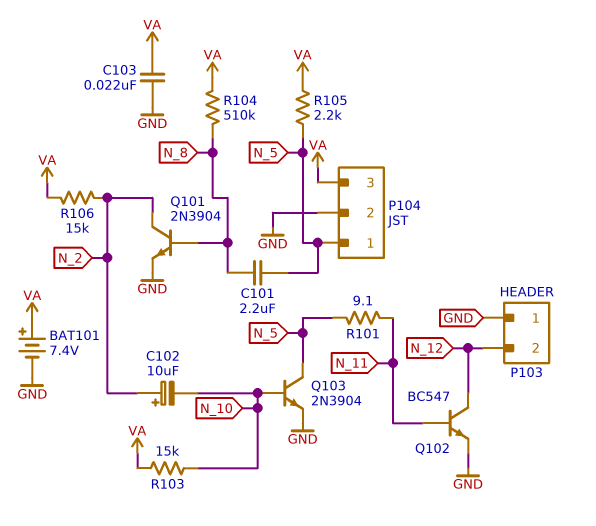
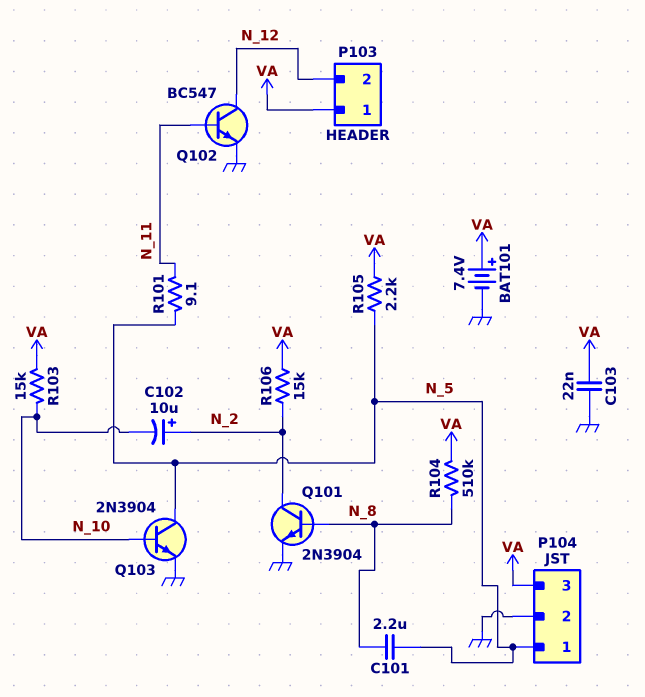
P103 pin 1: GND -> VA

